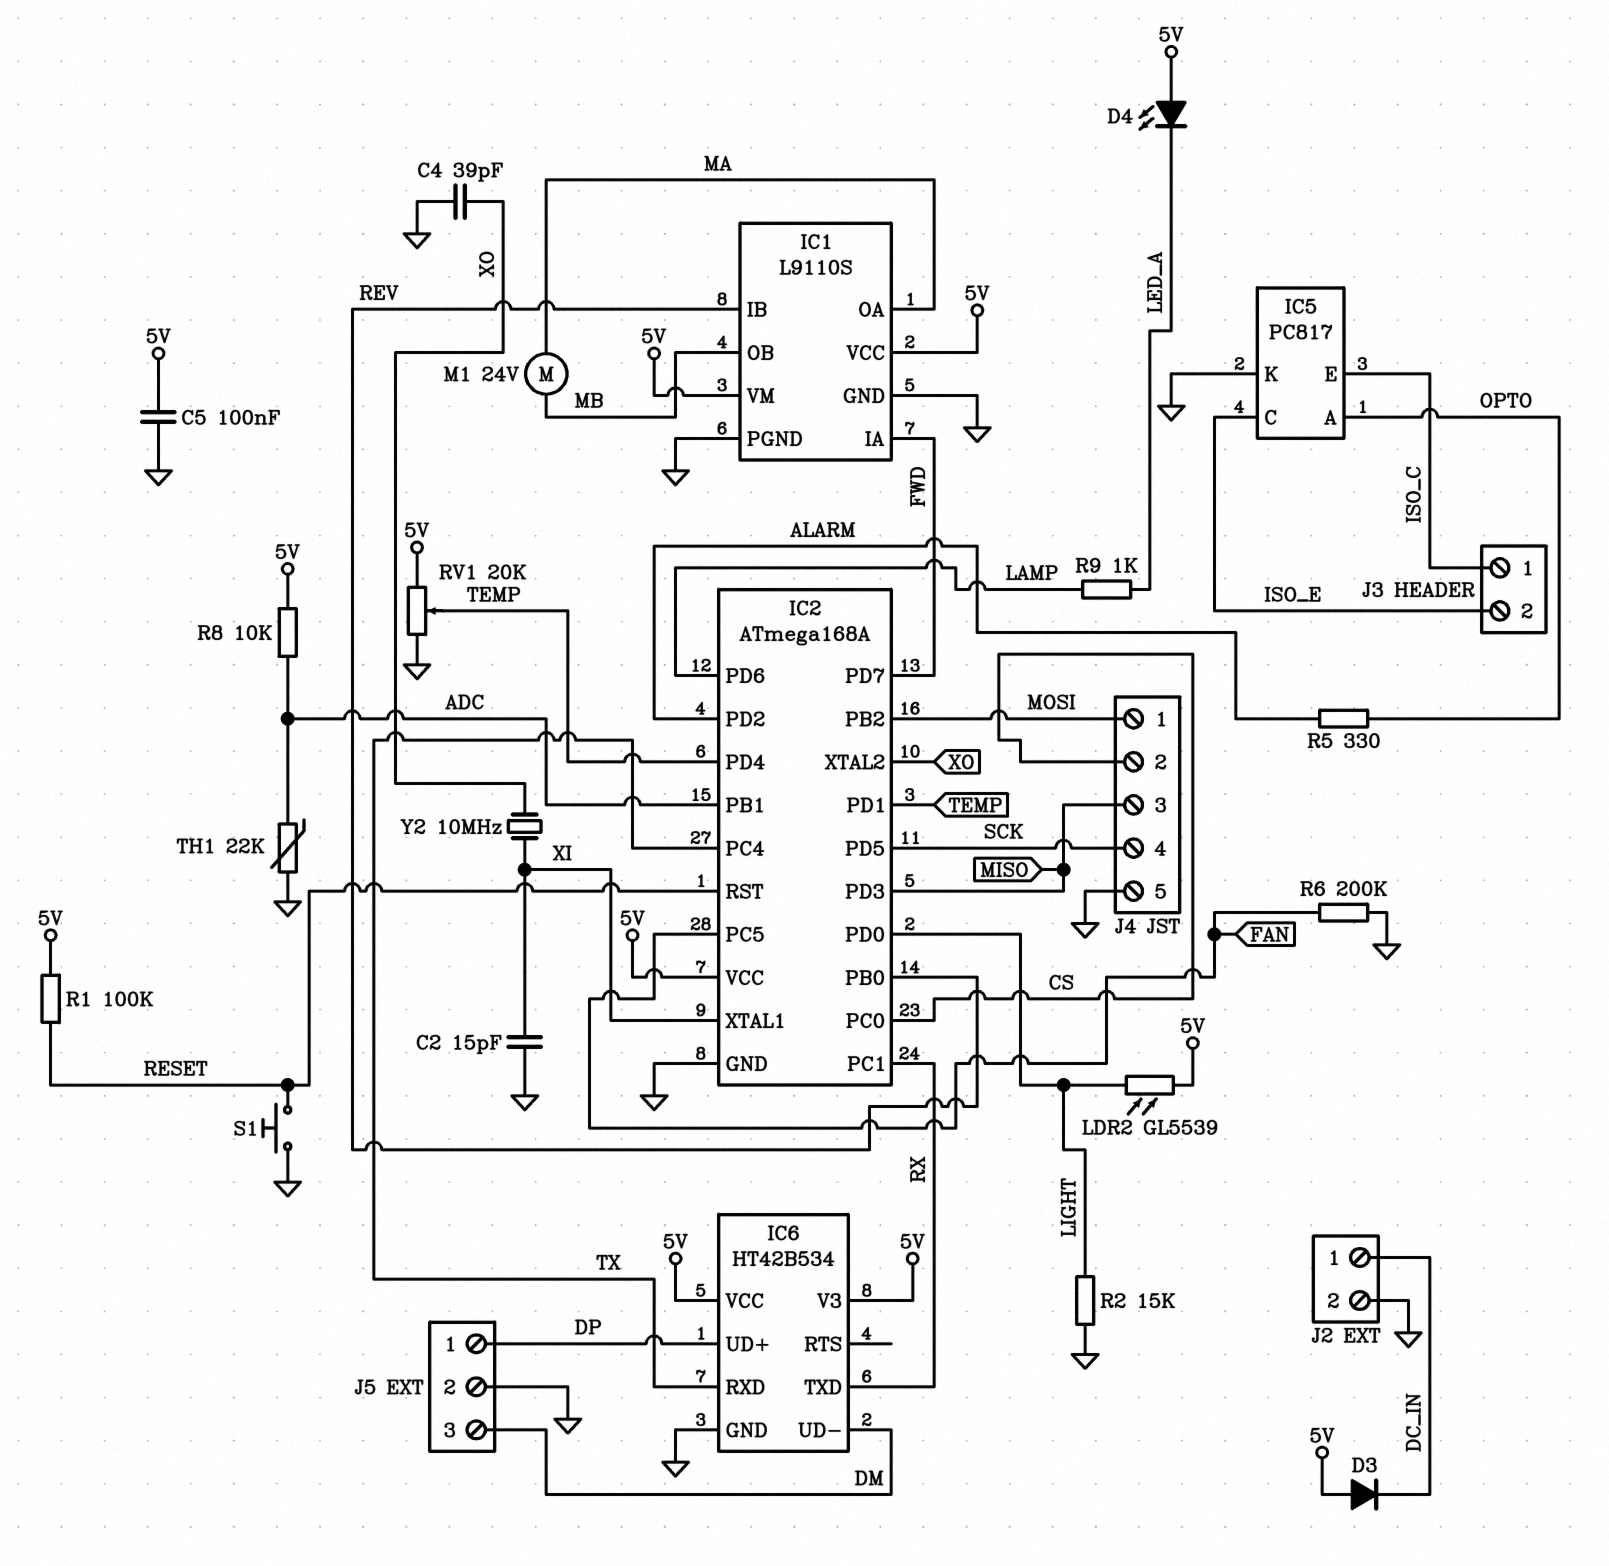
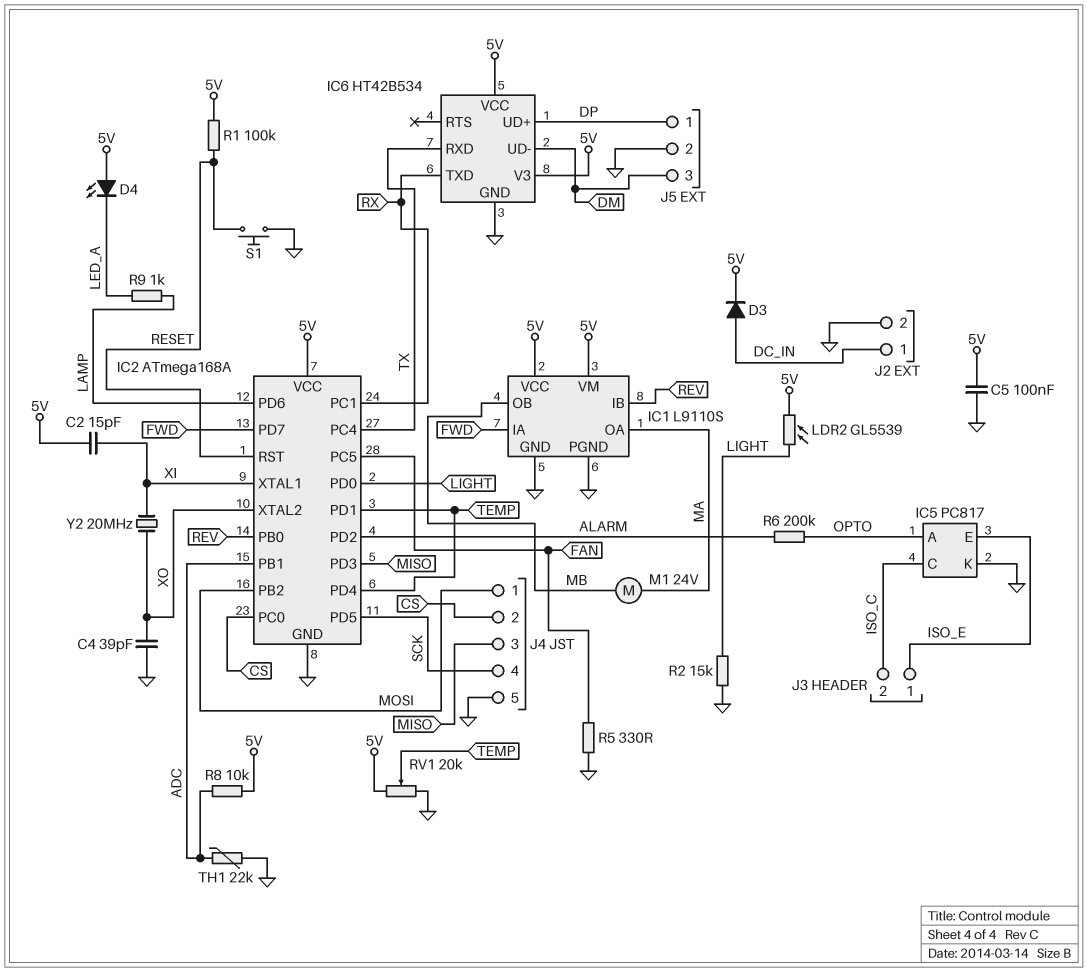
C2: 15pF (GND, XI) -> 15pF (5V, XI)
D3: diode (A 5V, K DC_IN) -> diode (A DC_IN, K 5V)
IC5 pin C: ISO_E -> ISO_C
IC5 pin E: ISO_C -> ISO_E
J3 pin 1: ISO_C -> ISO_E
J3 pin 2: ISO_E -> ISO_C
R5: 330 (ALARM, OPTO) -> 330 (FAN, GND)
R6: 200k (FAN, GND) -> 200k (ALARM, OPTO)
Y2: 10MHz (XI, XO) -> 20MHz (XI, XO)

